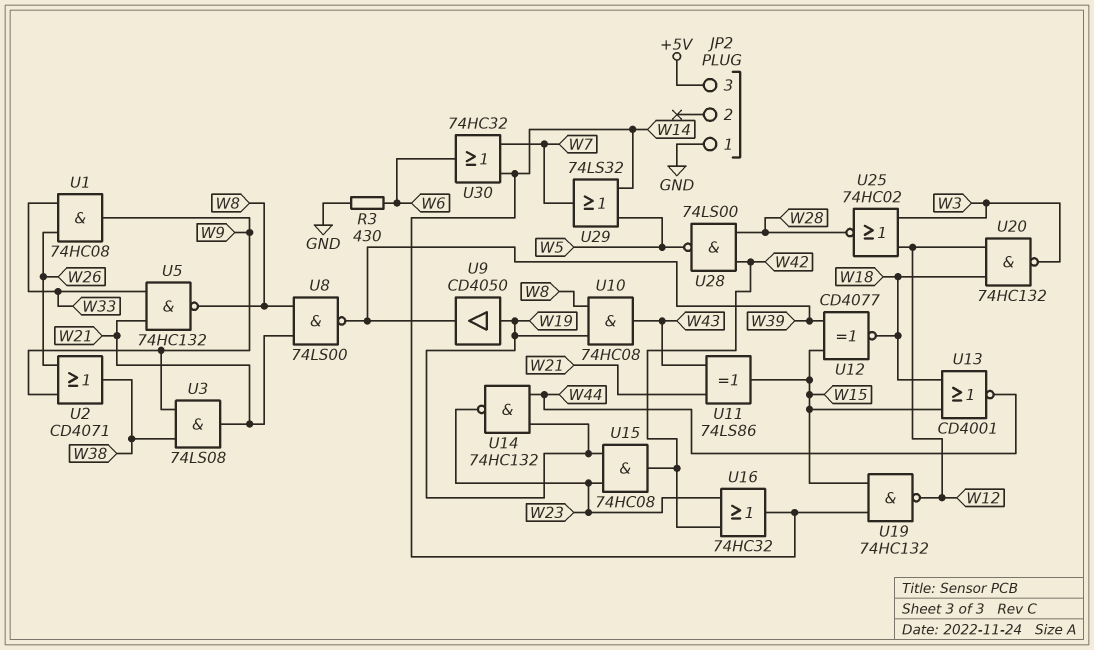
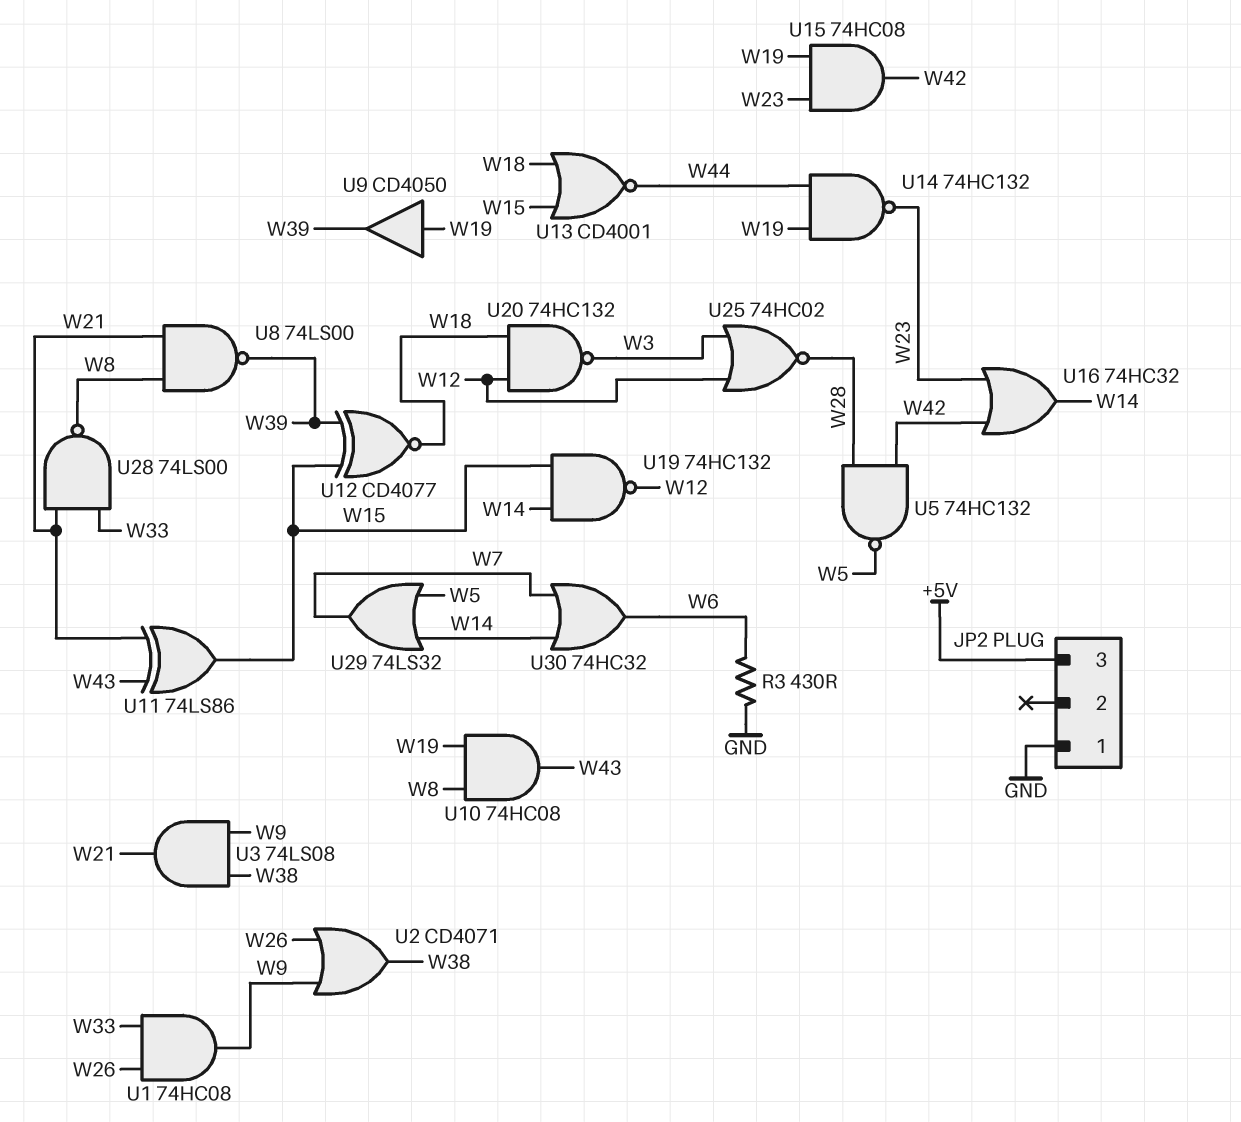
U5: NAND 74HC132 (in W21, in W33, out W8) -> NAND 74HC132 (in W28, in W42, out W5)
U28: NAND 74LS00 (in W28, in W42, out W5) -> NAND 74LS00 (in W21, in W33, out W8)

